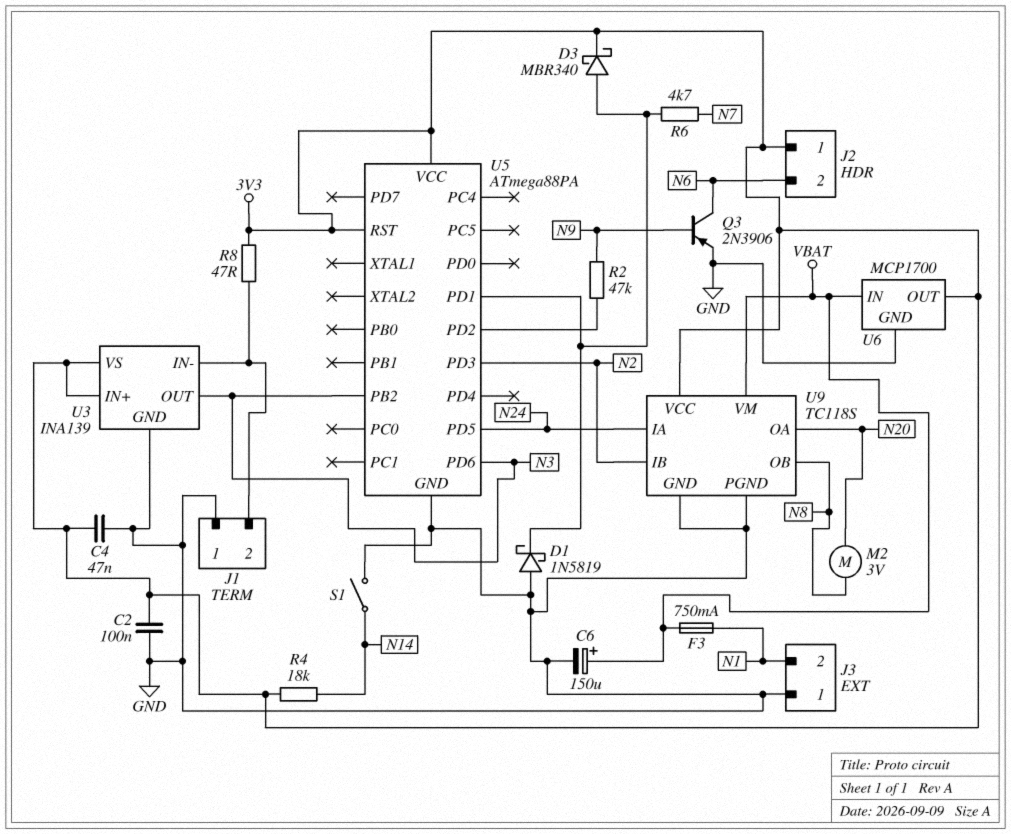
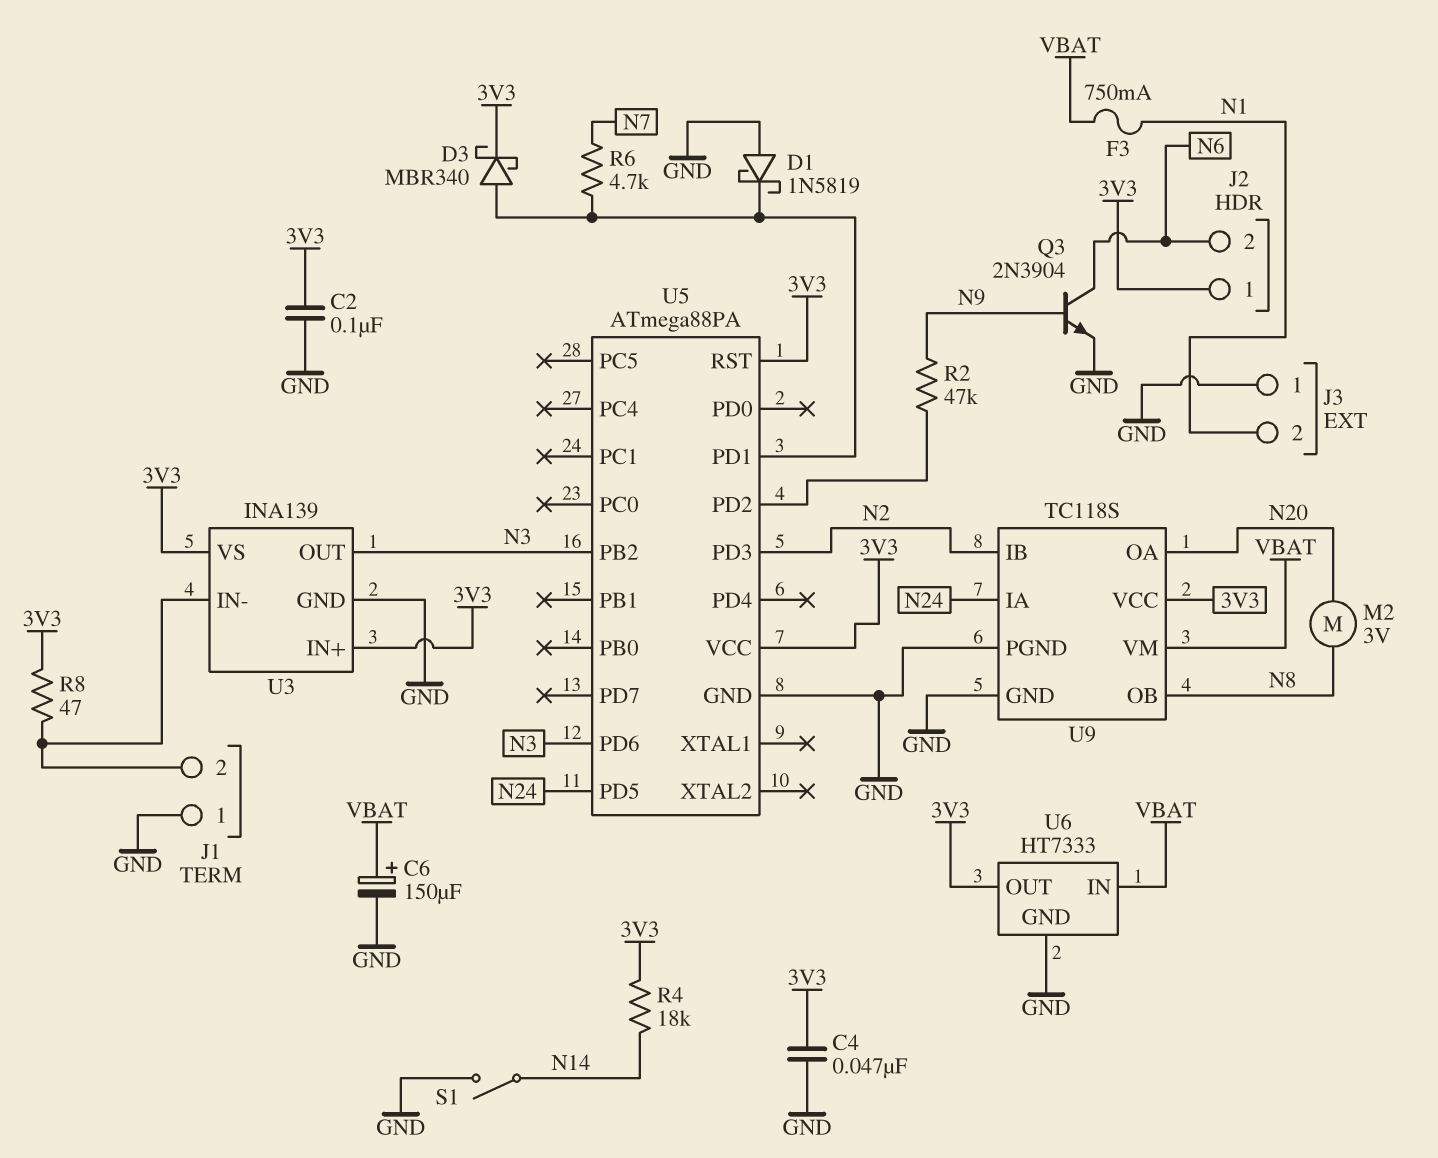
Q3: PNP 2N3906 (B N9, C N6, E GND) -> NPN 2N3904 (B N9, C N6, E GND)
U6: MCP1700 -> HT7333

